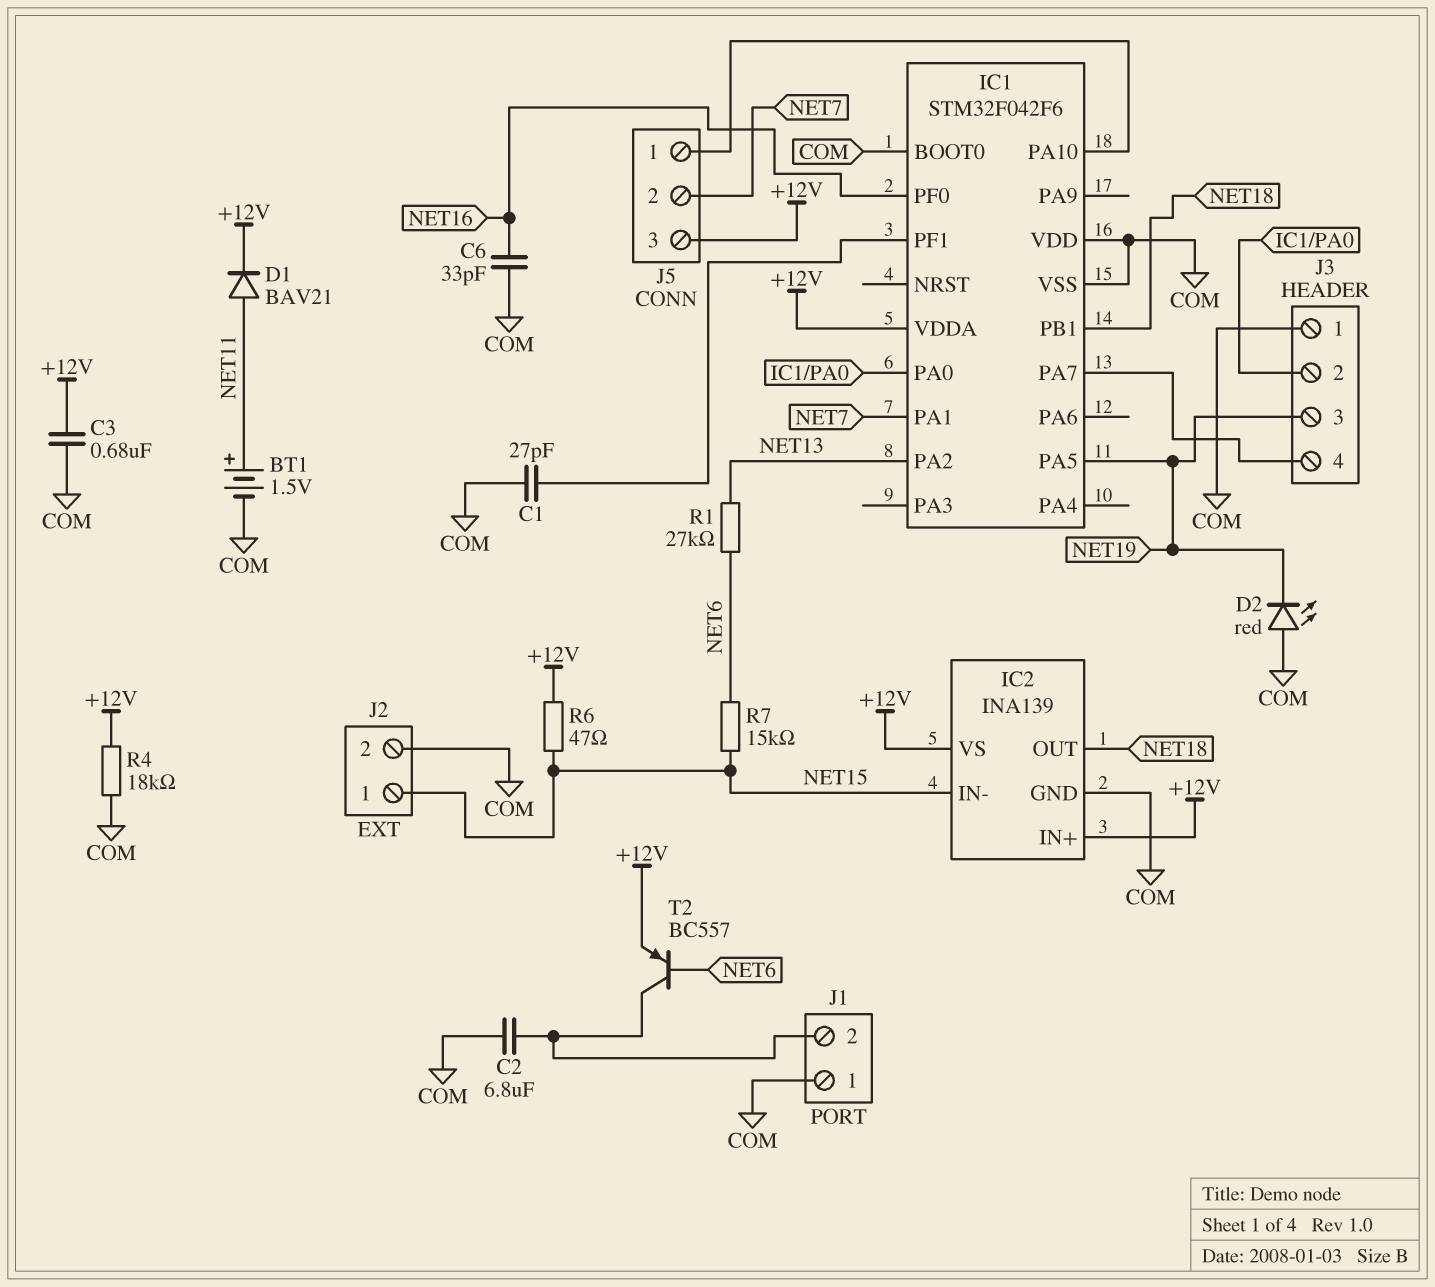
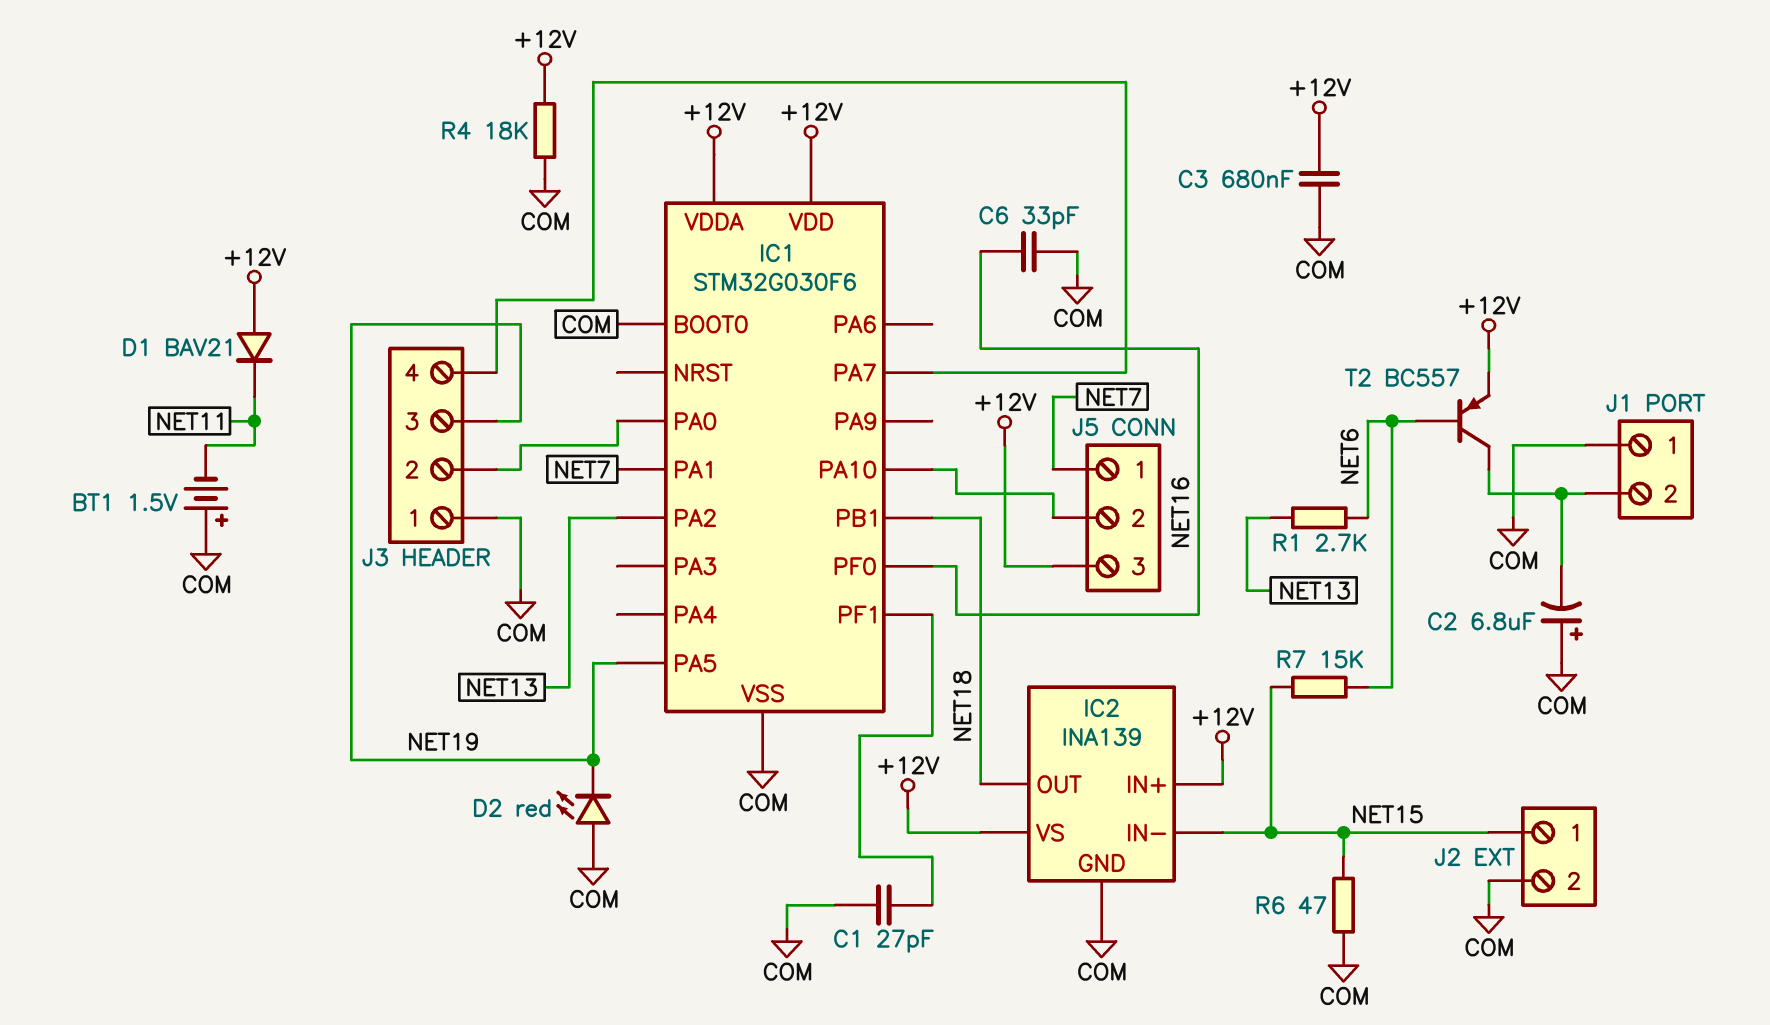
BT1: 1.5V (plus NET11, minus COM) -> 1.5V (plus COM, minus NET11)
C2: 6.8uF (COM, J1/2) -> 6.8uF (plus COM, minus J1/2)
D1: diode BAV21 (A NET11, K +12V) -> diode BAV21 (A +12V, K NET11)
IC1: STM32F042F6 -> STM32G030F6
IC1 pin VDD: COM -> +12V
J5 pin 1: IC1/PA10 -> NET7
J5 pin 2: NET7 -> IC1/PA10
R1: 27k (NET6, NET13) -> 2.7k (NET6, NET13)
R6: 47 (+12V, NET15) -> 47 (COM, NET15)

